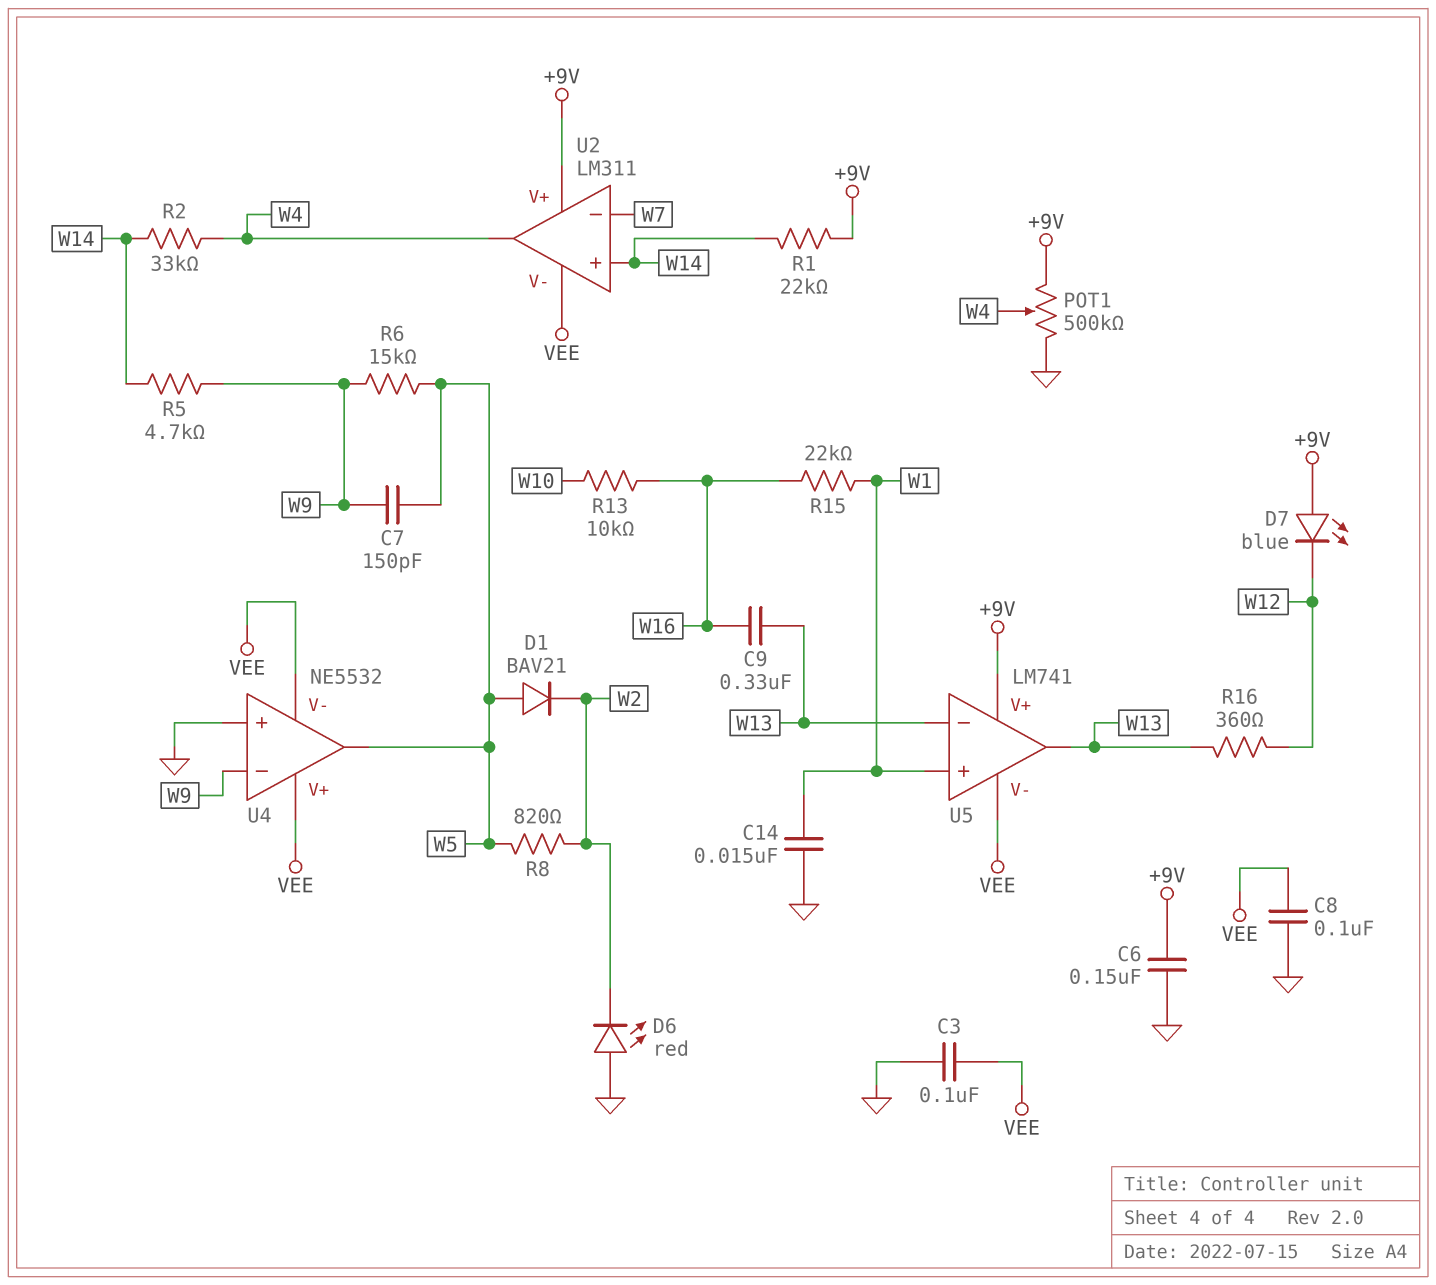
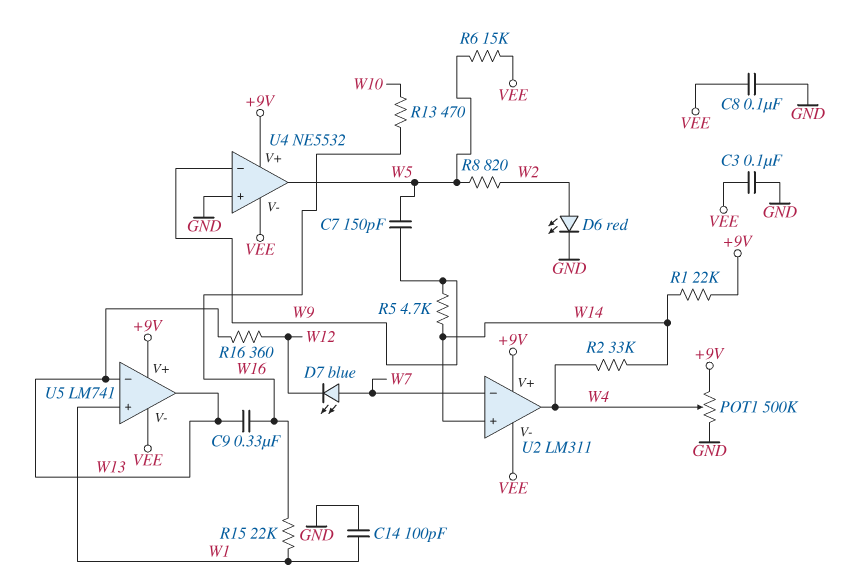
C6: 150nF (+9V, GND) -> none
C14: 15nF (GND, W1) -> 100pF (GND, W1)
D1: diode BAV21 (A W5, K W2) -> none
D6: LED red (A GND, K W2) -> LED red (A W2, K GND)
D7: LED blue (A +9V, K W12) -> LED blue (A W7, K W12)
R6: 15k (W5, W9) -> 15k (VEE, W5)
R13: 10k (W10, W16) -> 470 (W10, W16)
U4 pin V+: VEE -> +9V

